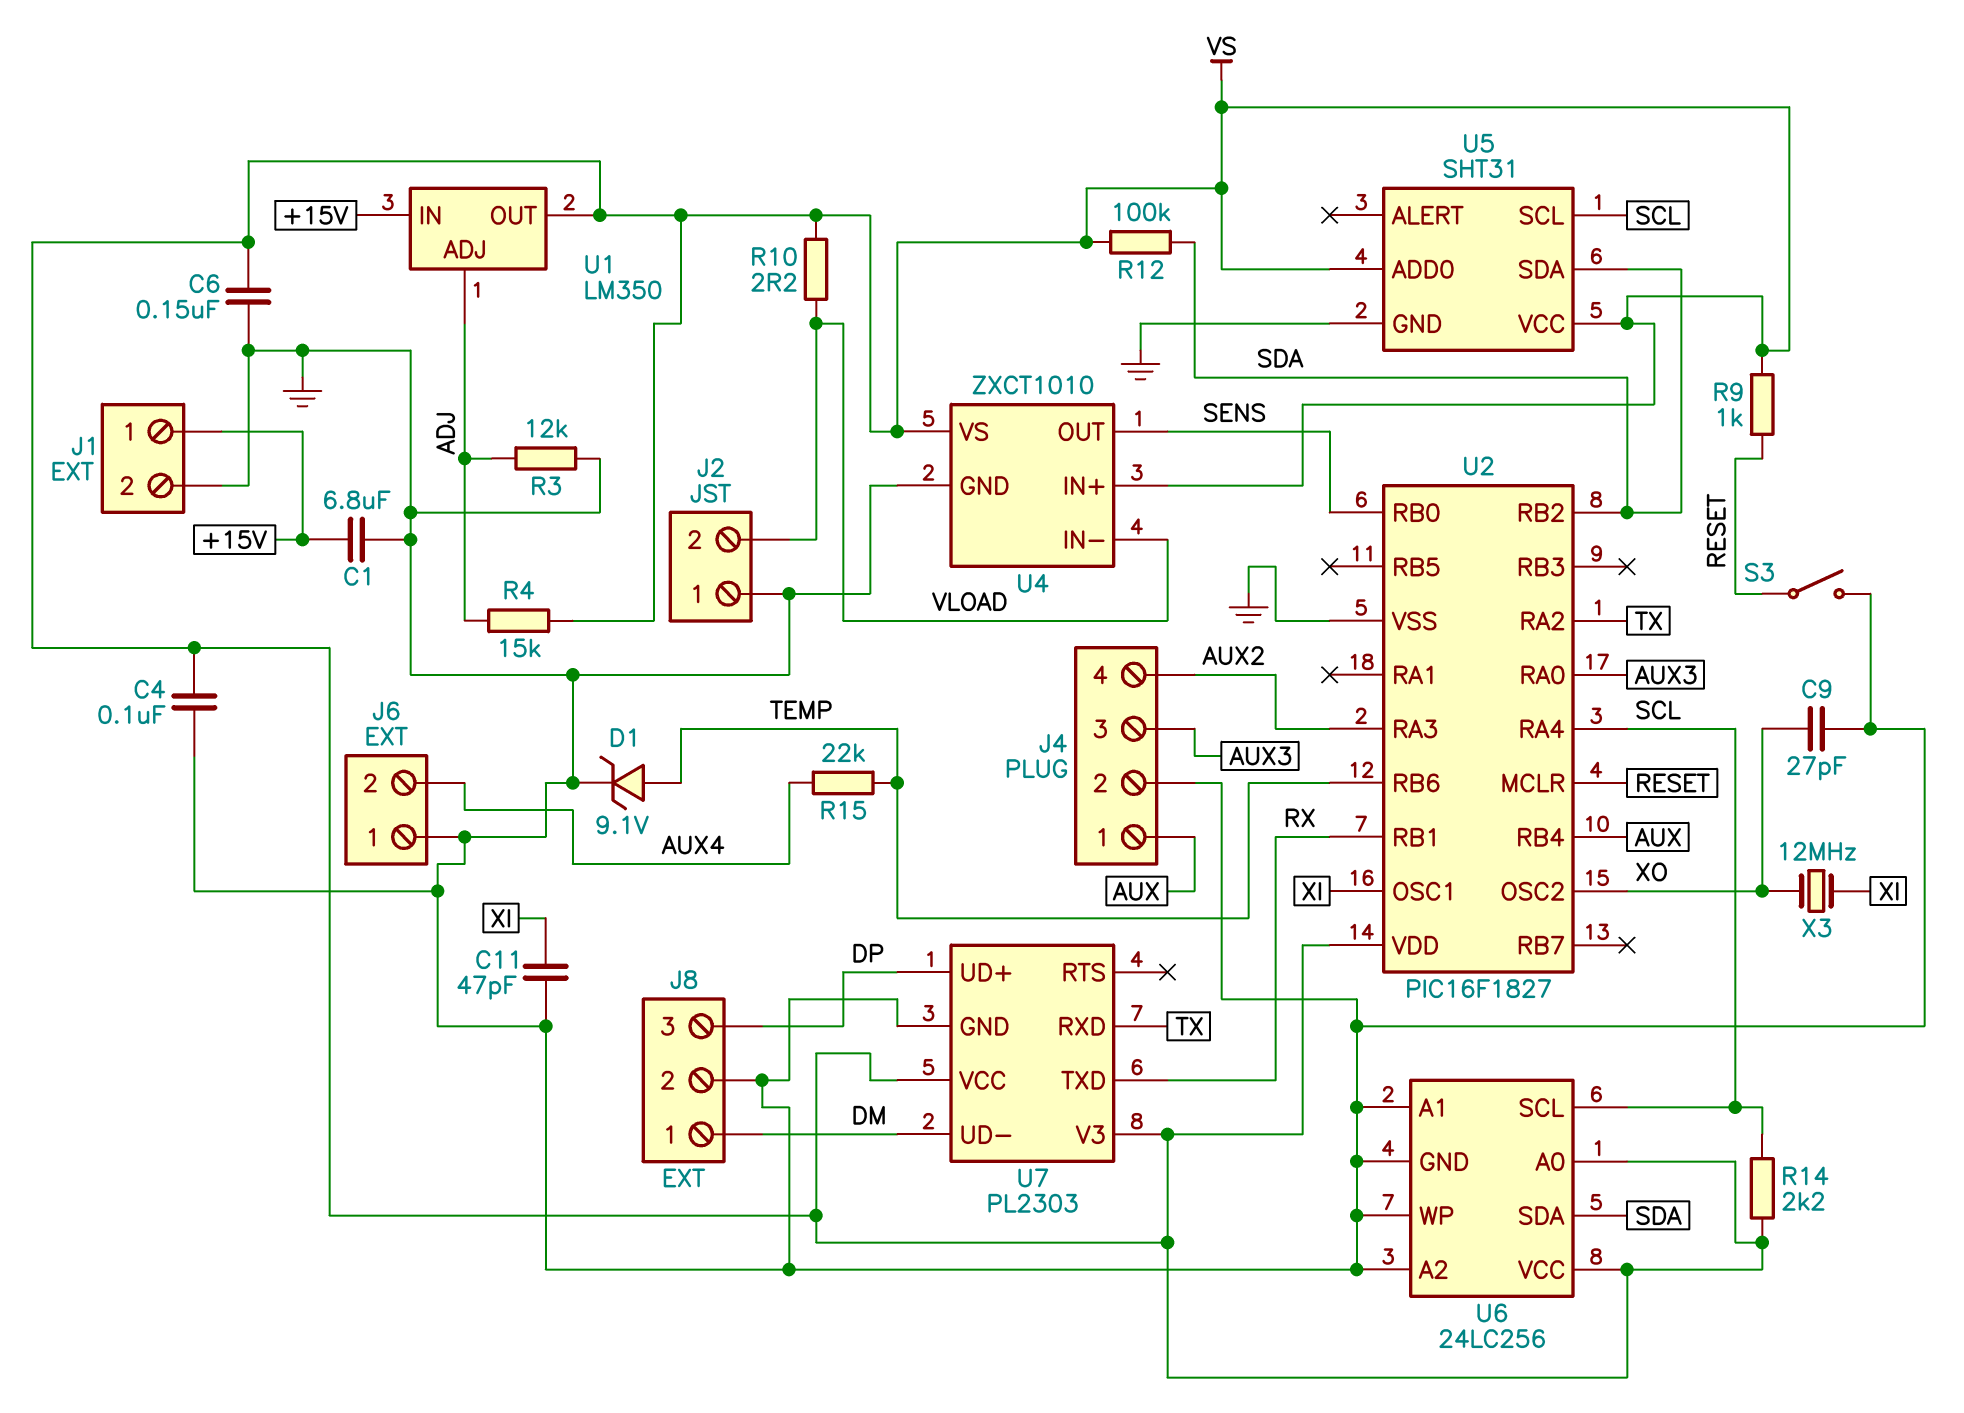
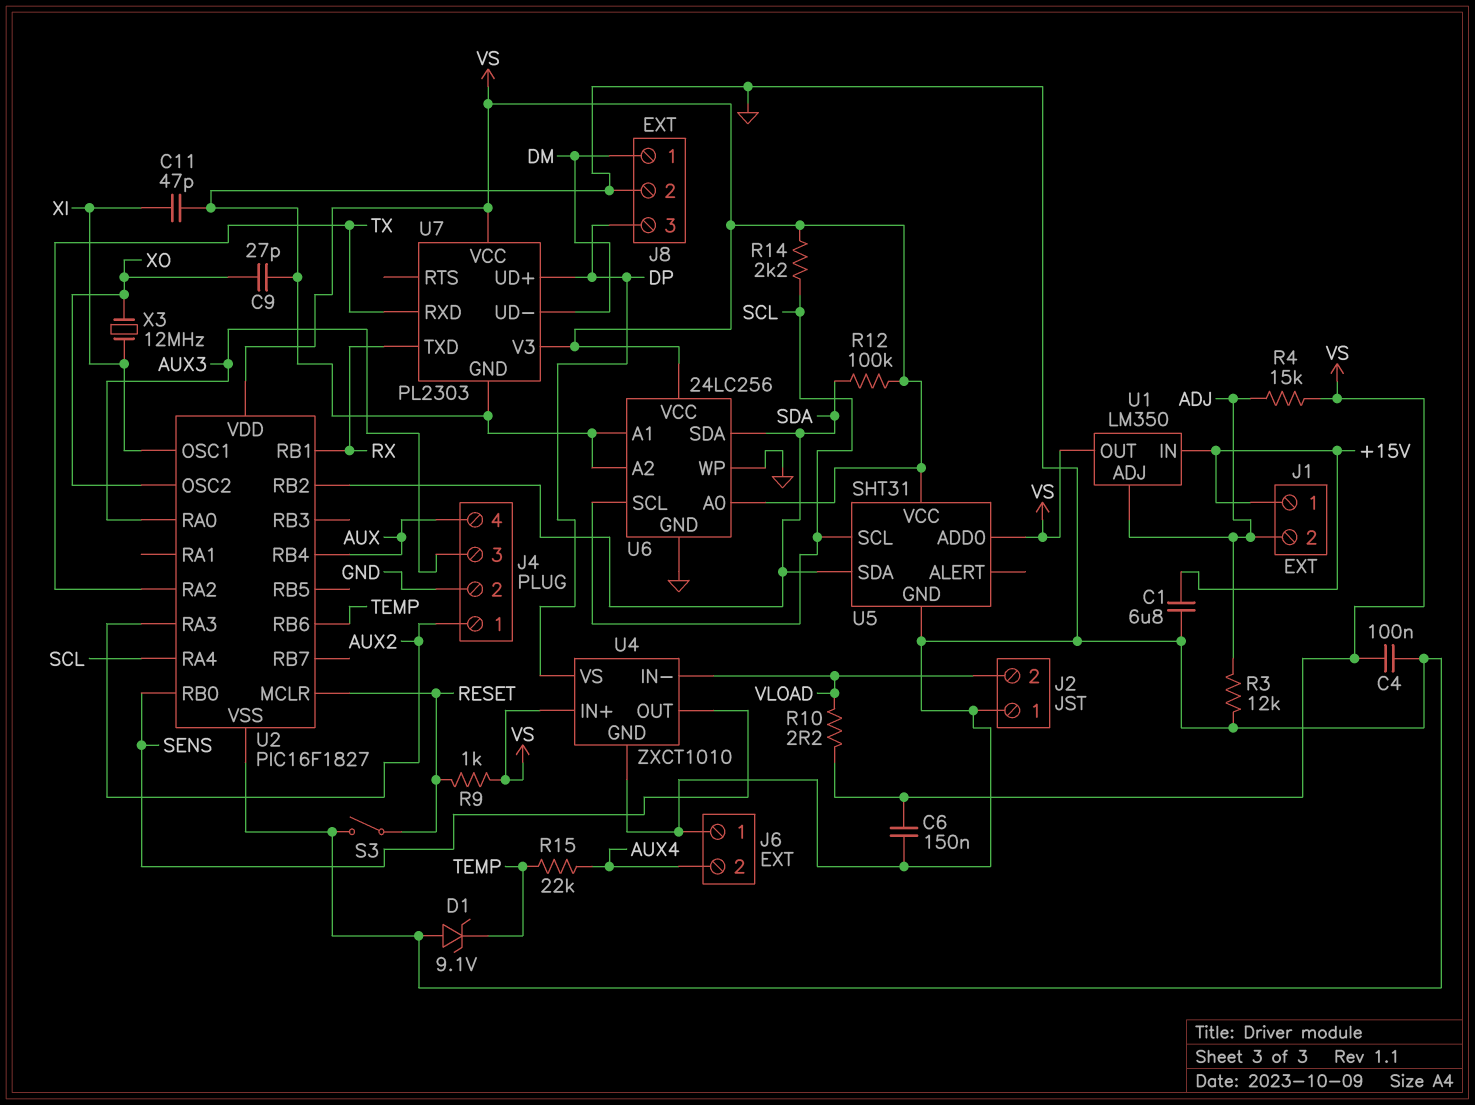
D1: zener 9.1V (A TEMP, K GND) -> zener 9.1V (A GND, K TEMP)
J1 pin 2: GND -> ADJ
J4 pin 1: AUX -> AUX2
J4 pin 4: AUX2 -> AUX
U4 pin VS: VS -> DP

